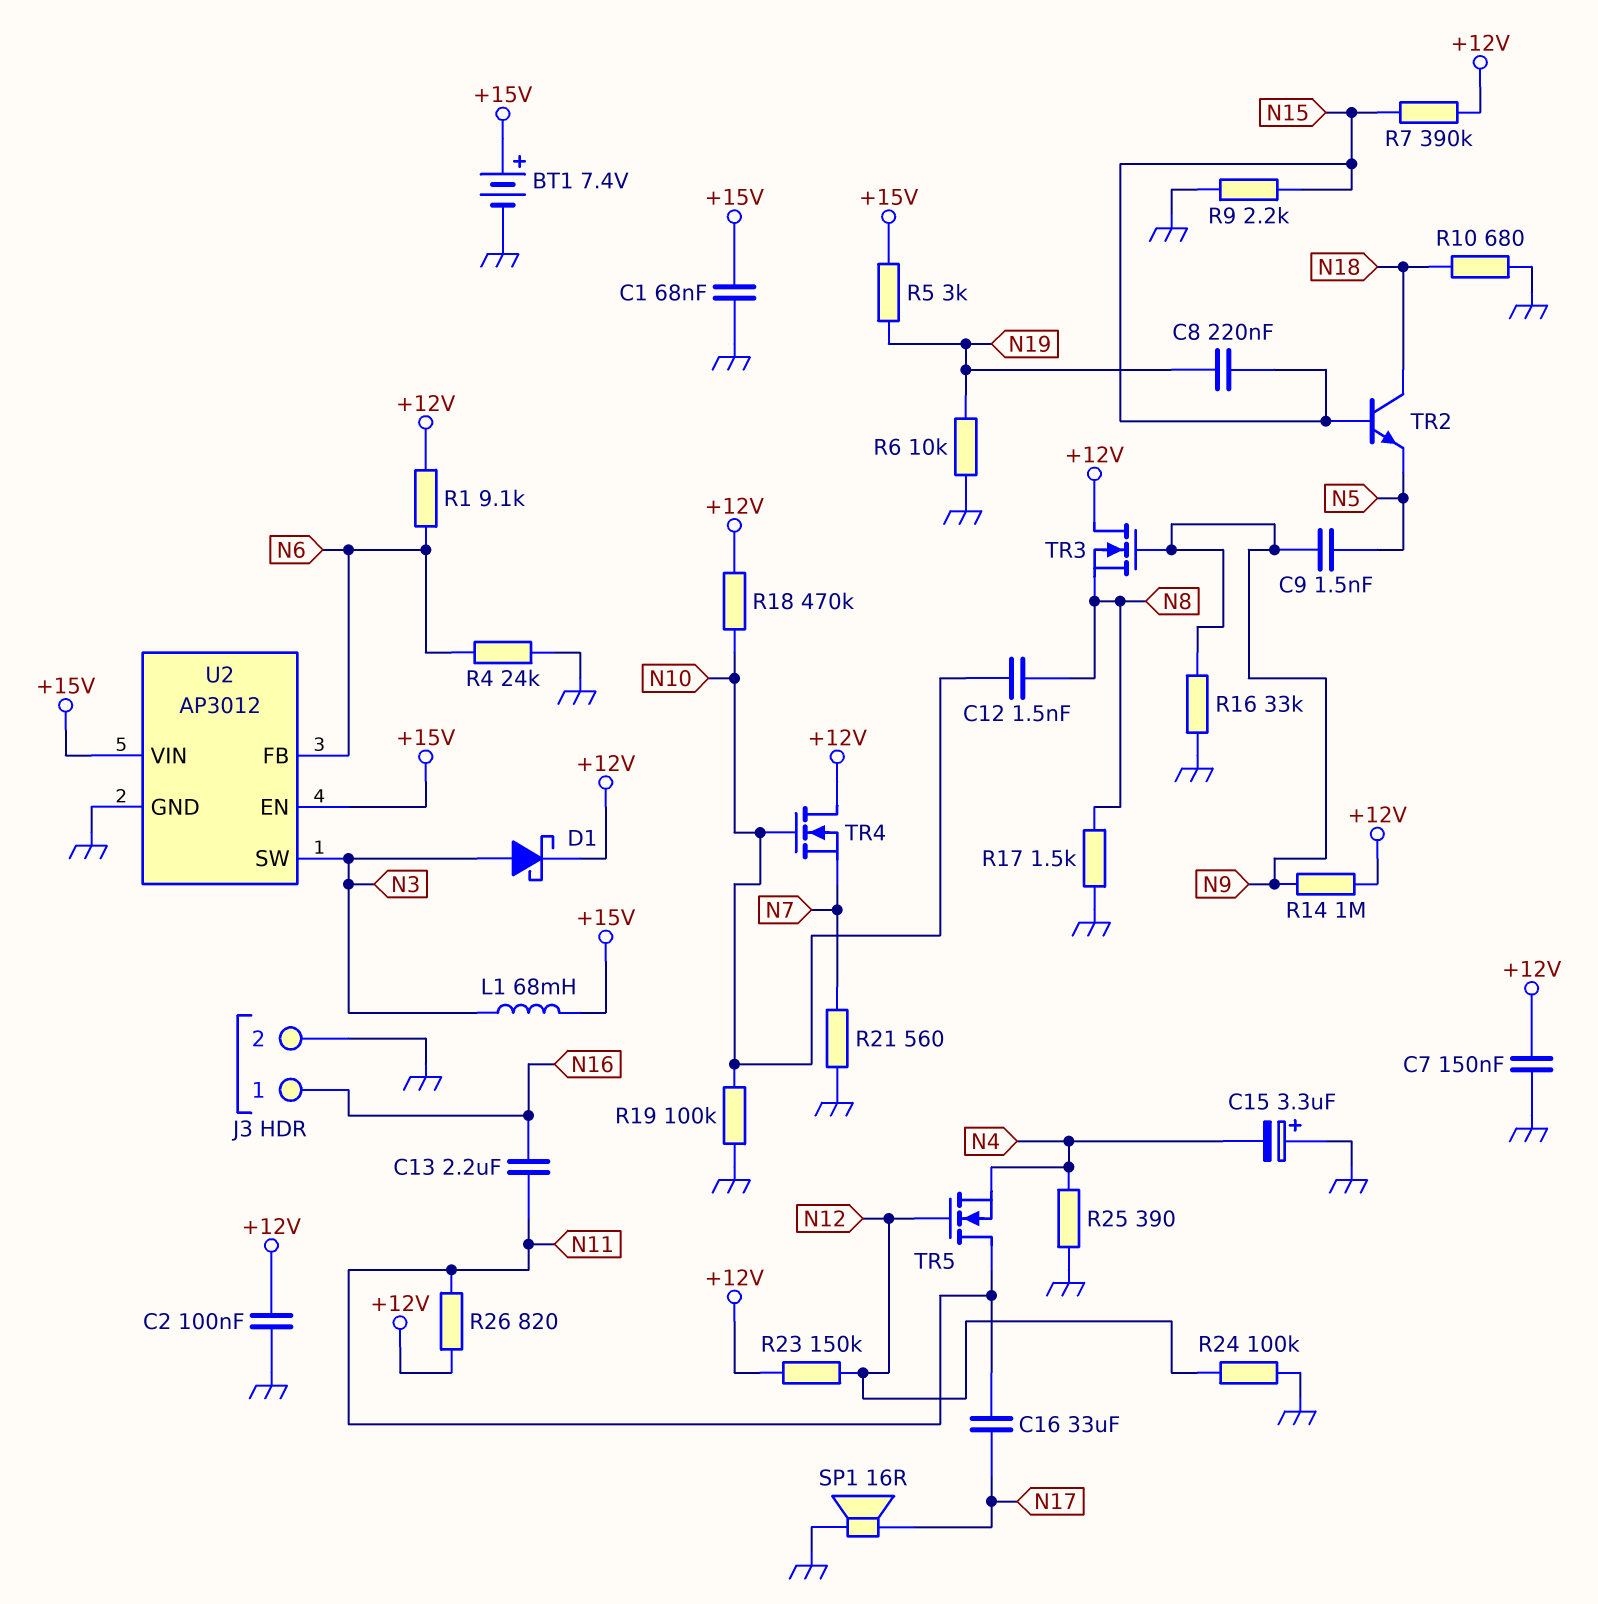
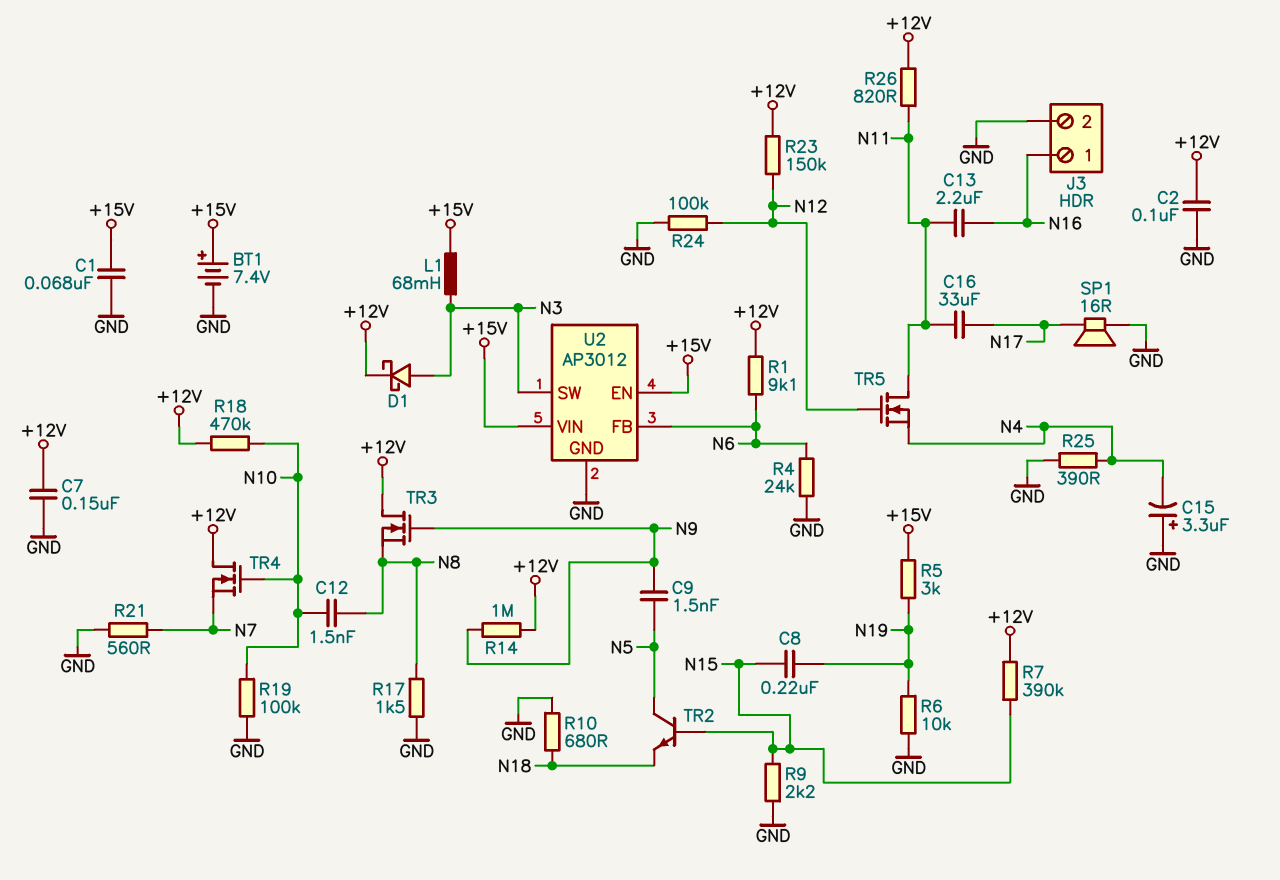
R16: 33k (GND, N9) -> none
TR2: NPN (B N15, C N18, E N5) -> NPN (B N15, C N5, E N18)

